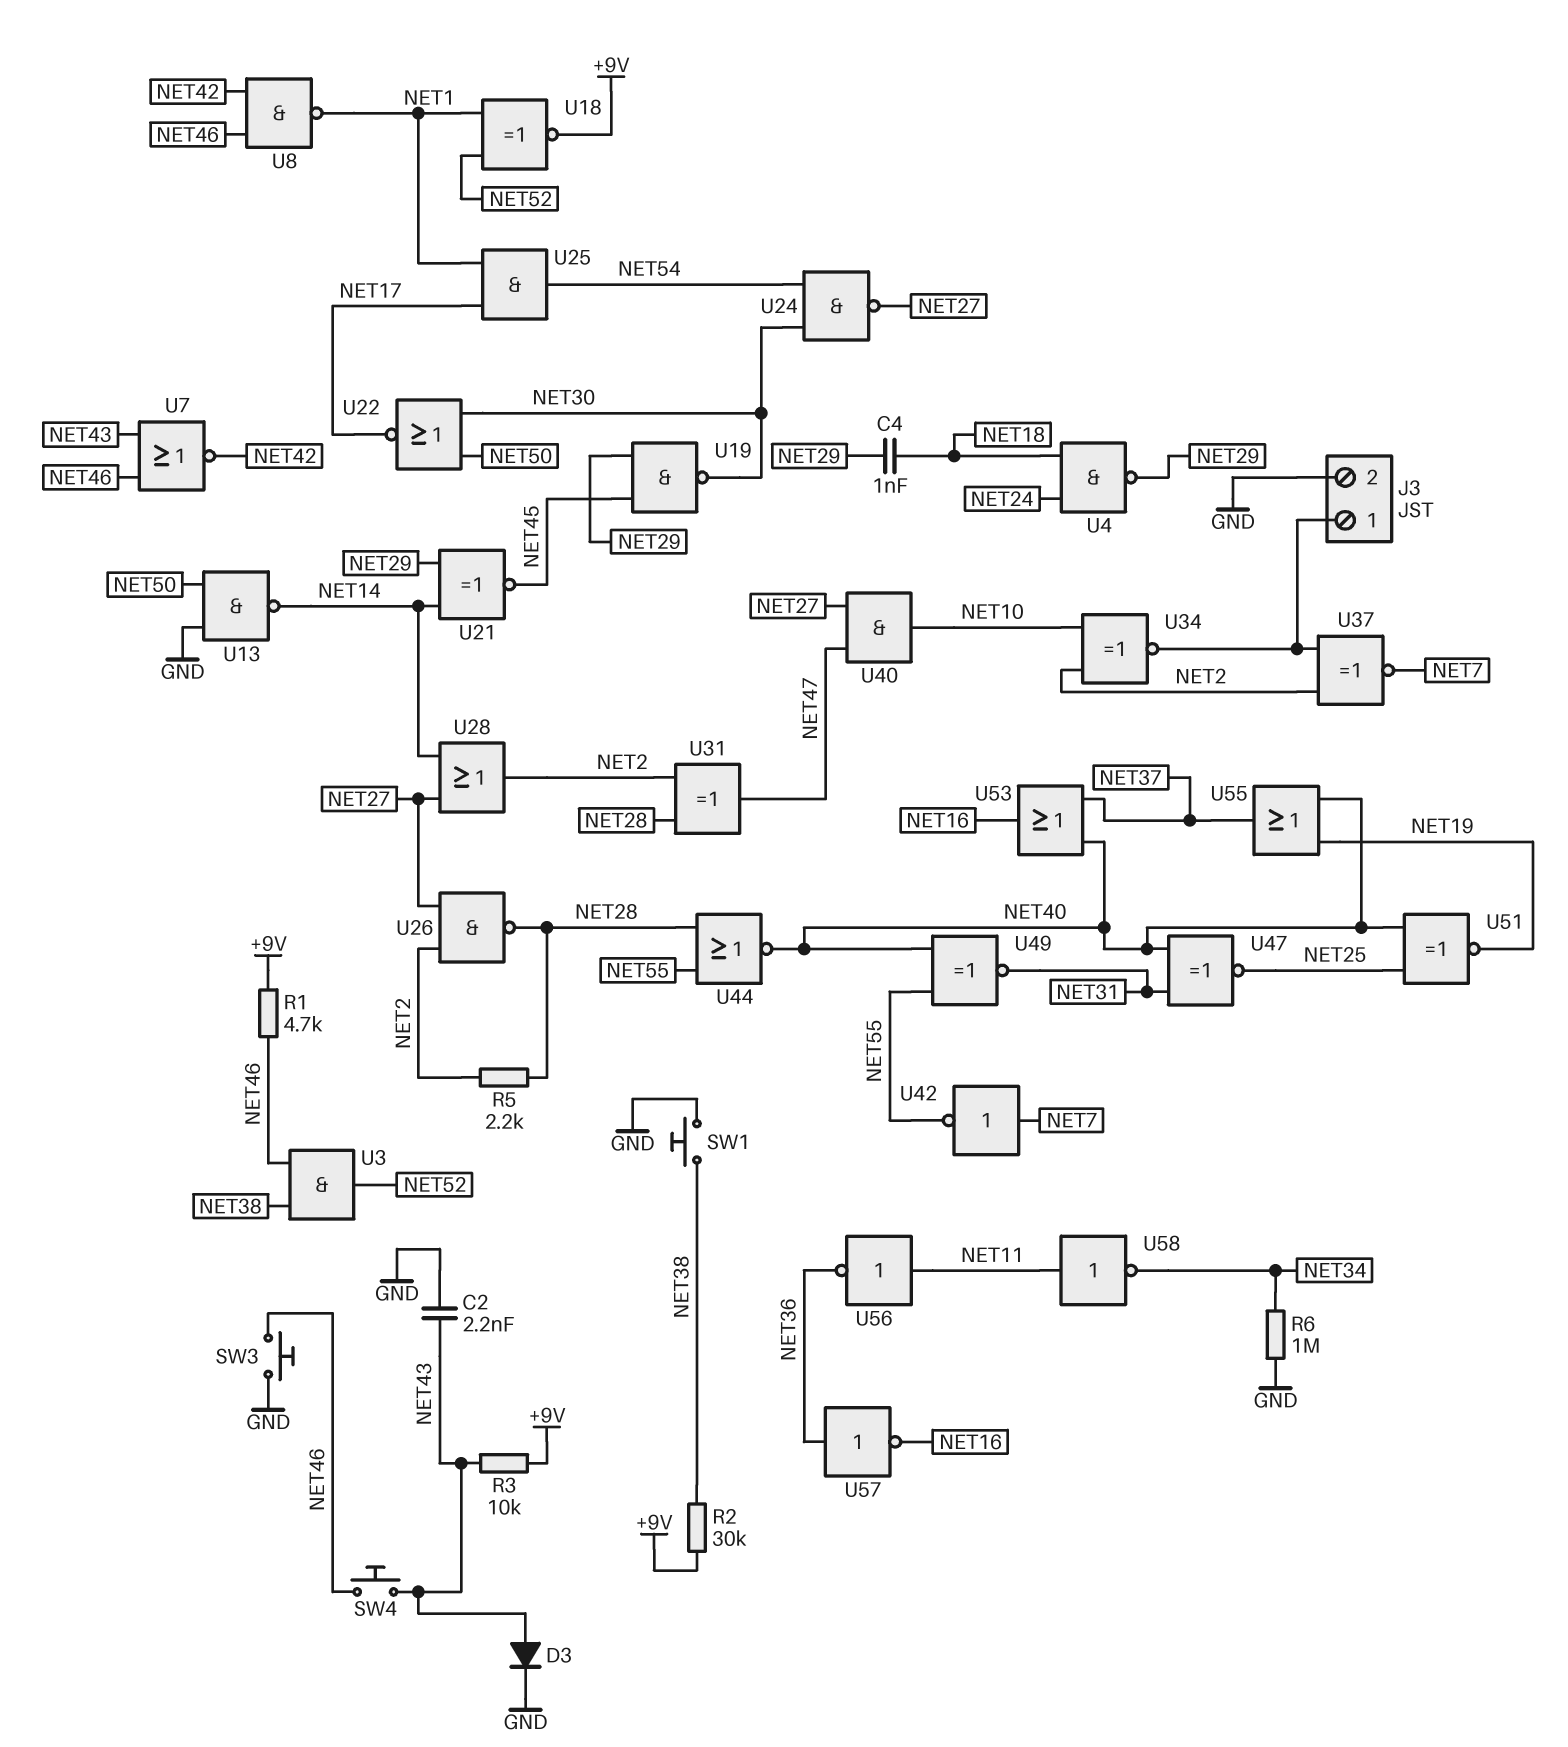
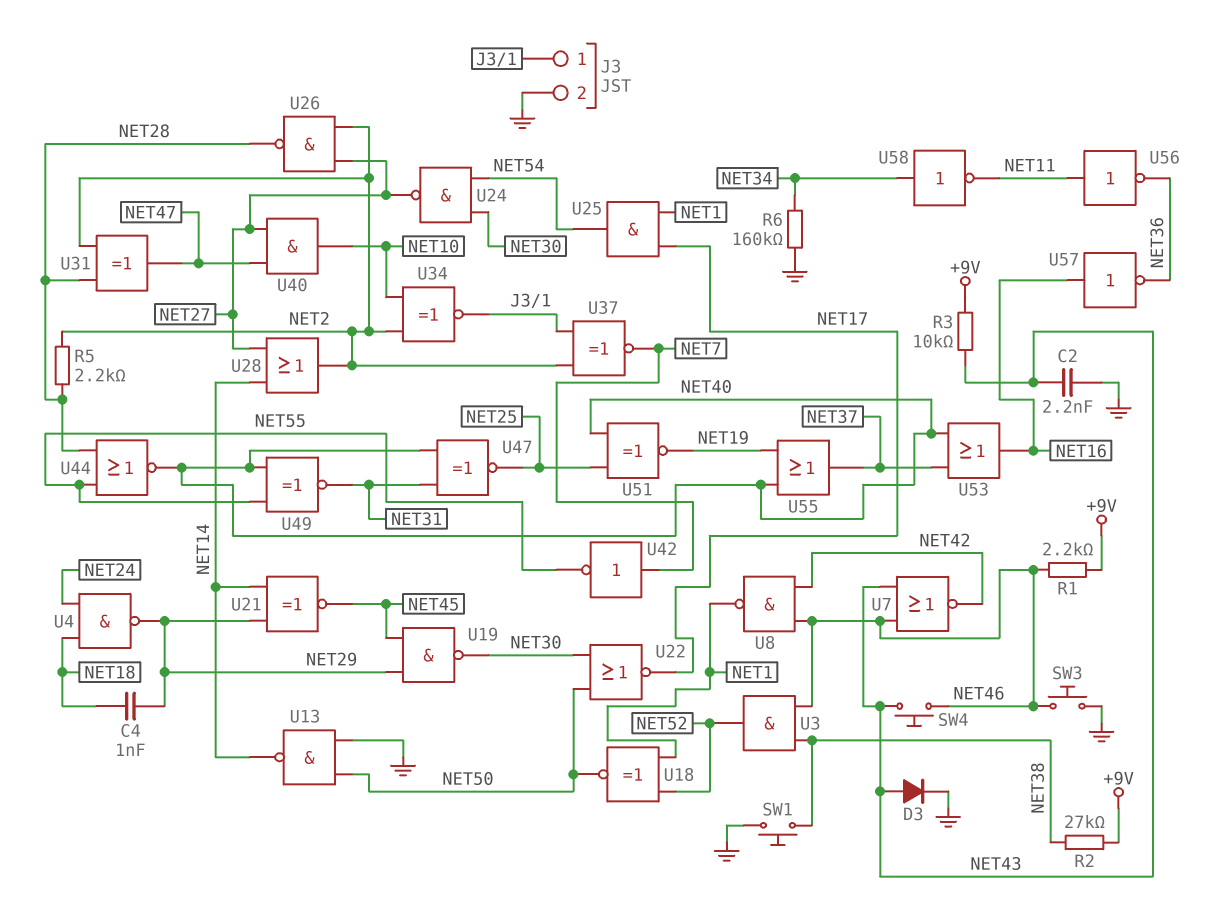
R1: 4.7k (+9V, NET46) -> 2.2k (+9V, NET46)
R2: 30k (+9V, NET38) -> 27k (+9V, NET38)
R6: 1M (GND, NET34) -> 160k (GND, NET34)
U18: XNOR (in NET1, in NET52, out +9V) -> XNOR (in NET1, in NET52, out NET50)
U57: NOT (in NET36, out NET16) -> NOT (in NET16, out NET36)
U58: NOT (in NET11, out NET34) -> NOT (in NET34, out NET11)

